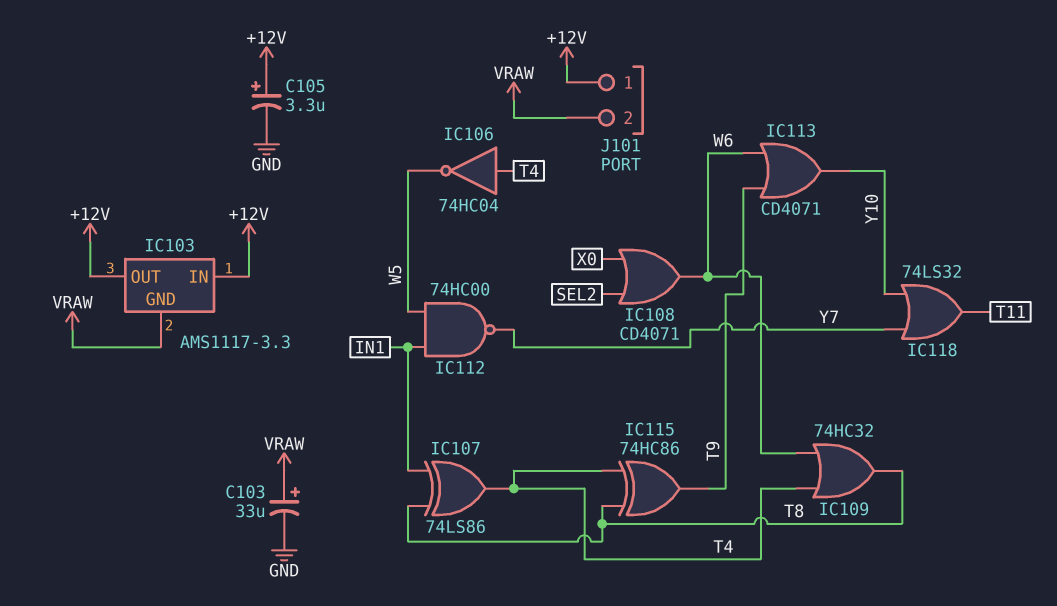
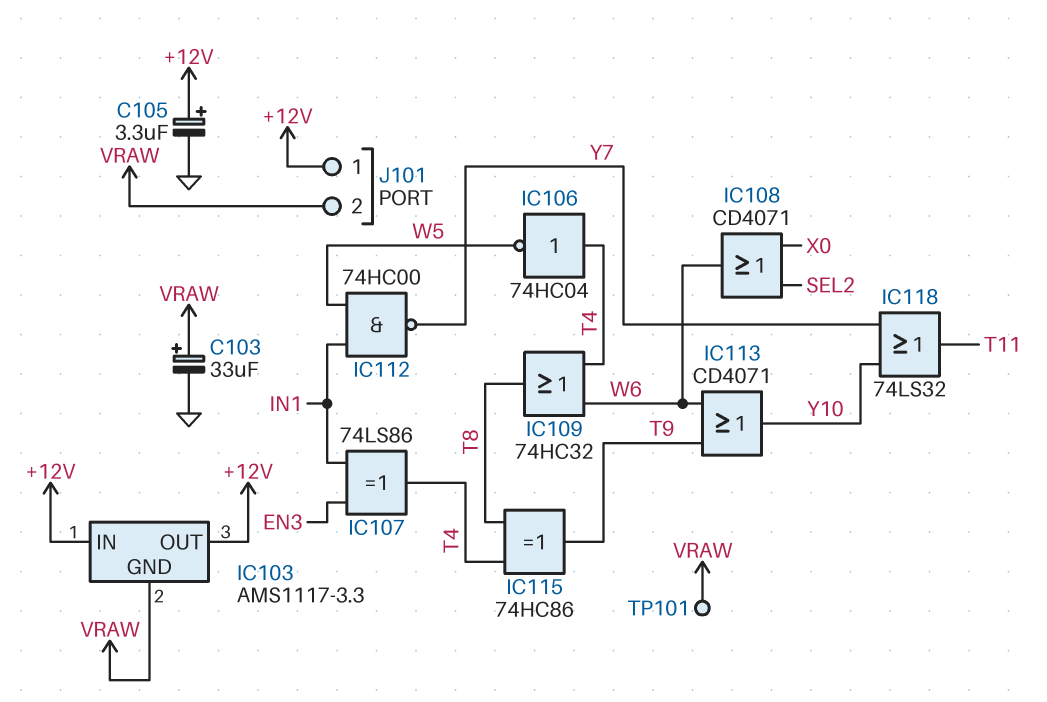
IC107: XOR 74LS86 (in IN1, in T8, out T4) -> XOR 74LS86 (in EN3, in IN1, out T4)
TP101: none -> test point (VRAW)

